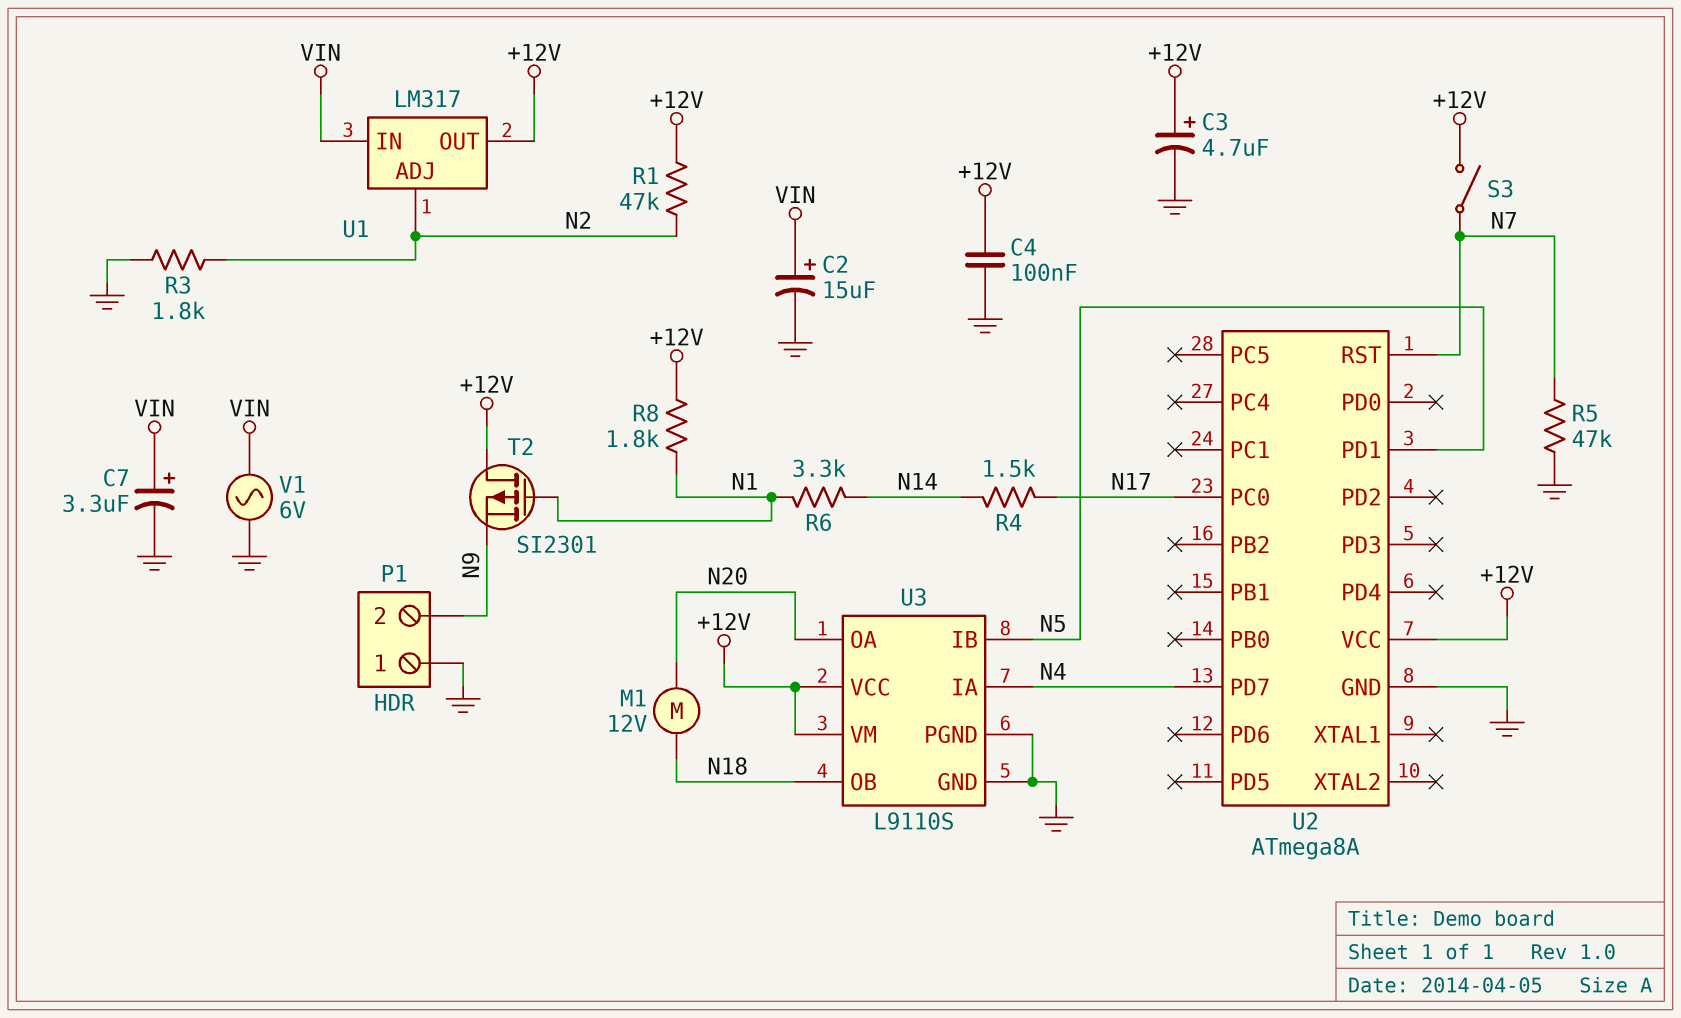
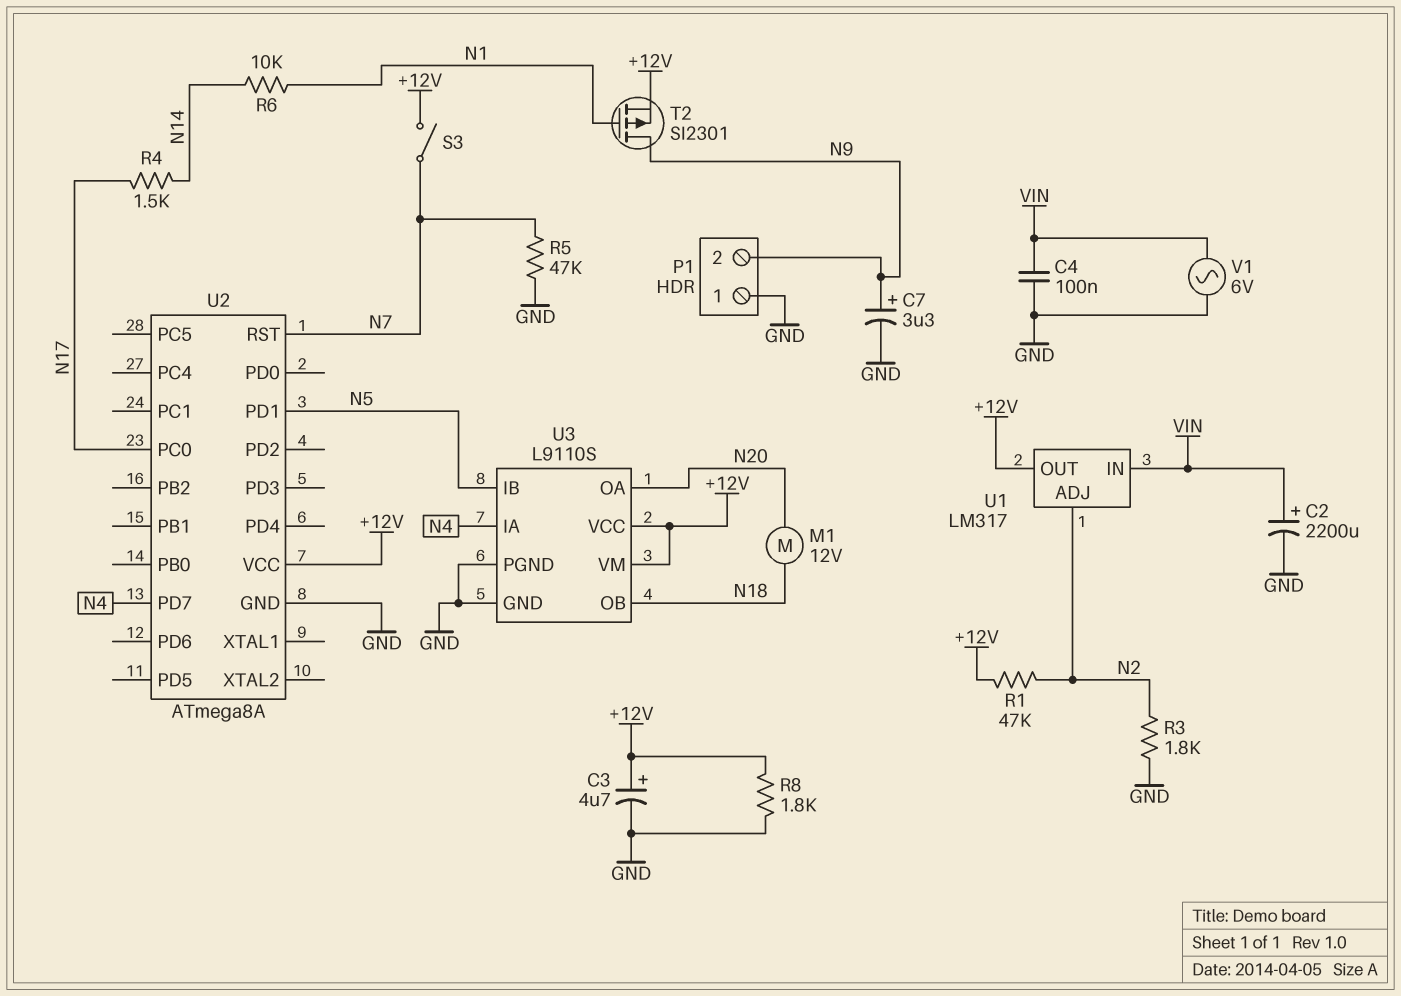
C2: 15uF (plus VIN, minus GND) -> 2200uF (plus VIN, minus GND)
C4: 100nF (+12V, GND) -> 100nF (GND, VIN)
C7: 3.3uF (plus VIN, minus GND) -> 3.3uF (plus N9, minus GND)
R6: 3.3k (N1, N14) -> 10k (N1, N14)
R8: 1.8k (+12V, N1) -> 1.8k (+12V, GND)
T2: PMOS SI2301 (G N1, D +12V, S N9) -> PMOS SI2301 (G N1, D N9, S +12V)

